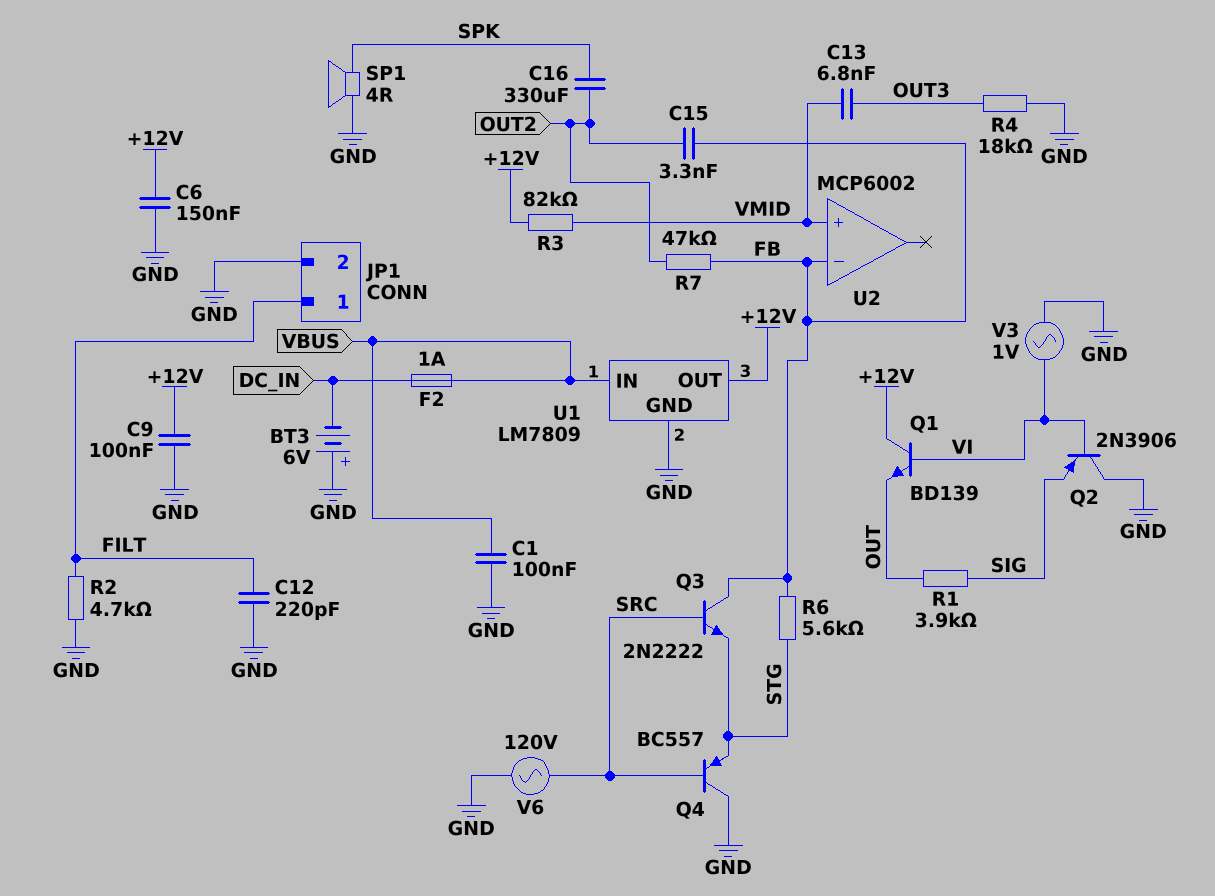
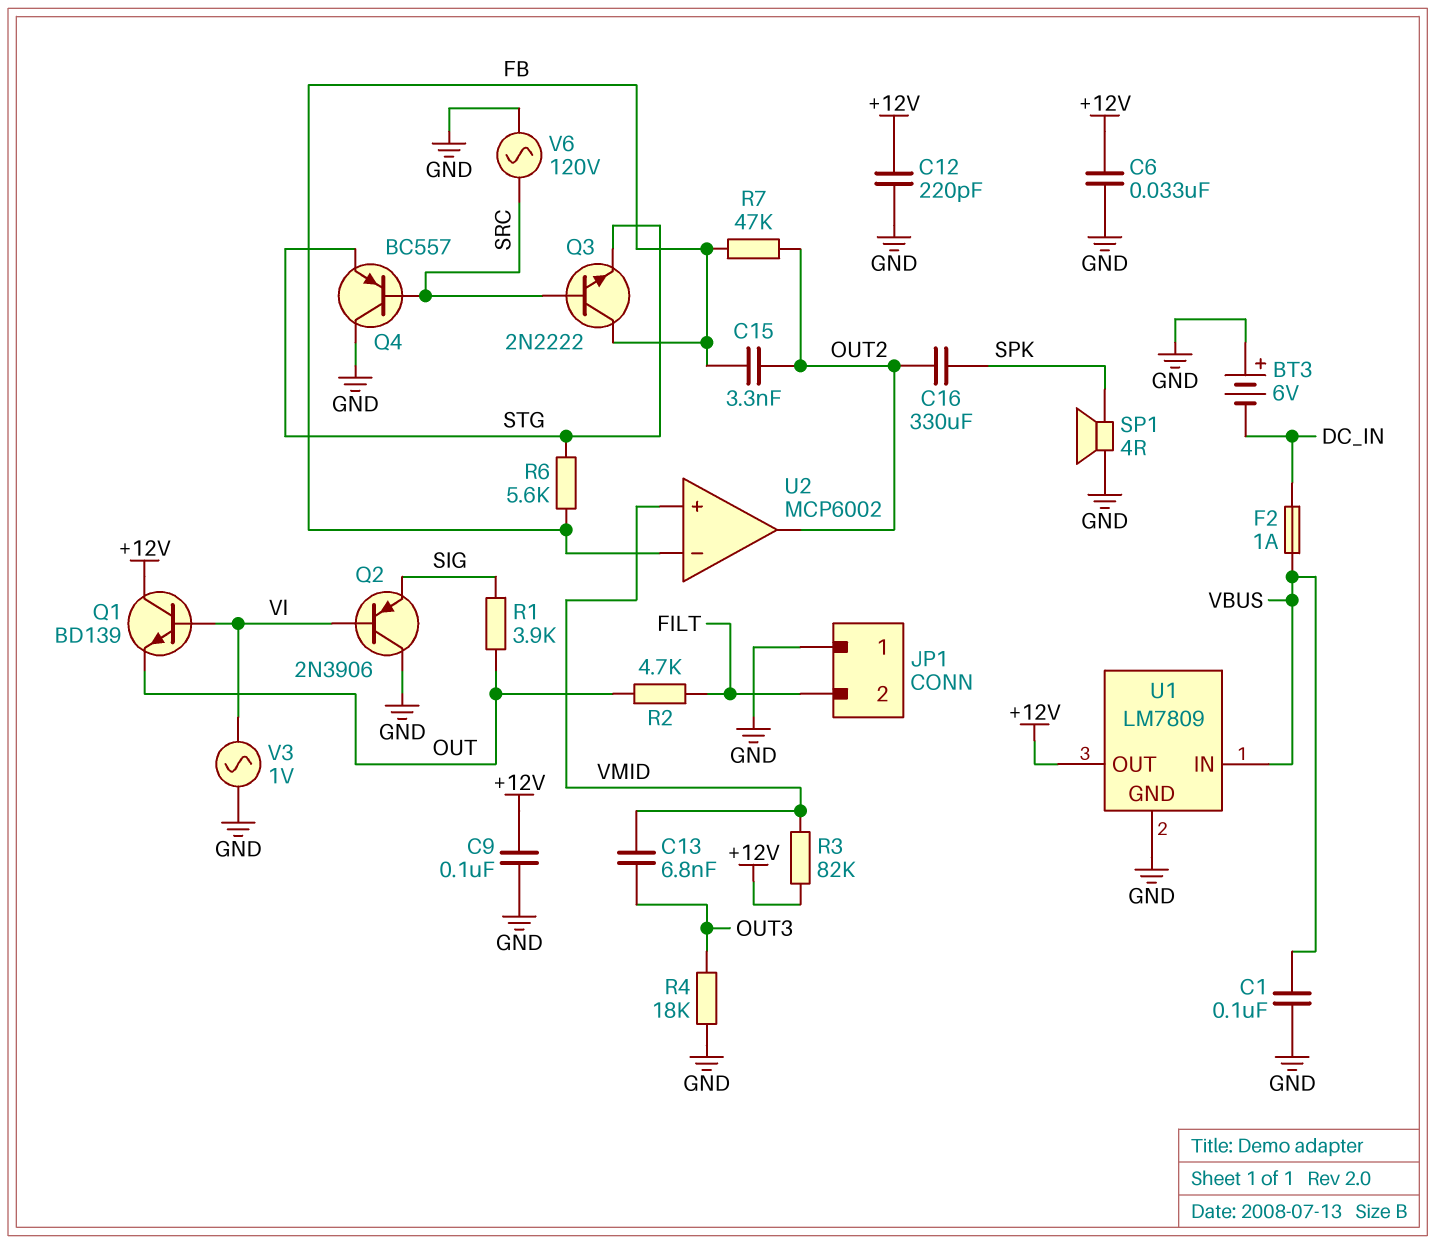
C6: 150nF (+12V, GND) -> 33nF (+12V, GND)
C12: 220pF (FILT, GND) -> 220pF (+12V, GND)
JP1 pin 1: FILT -> GND
JP1 pin 2: GND -> FILT
R2: 4.7k (FILT, GND) -> 4.7k (FILT, OUT)
U2 pin out: none -> OUT2

